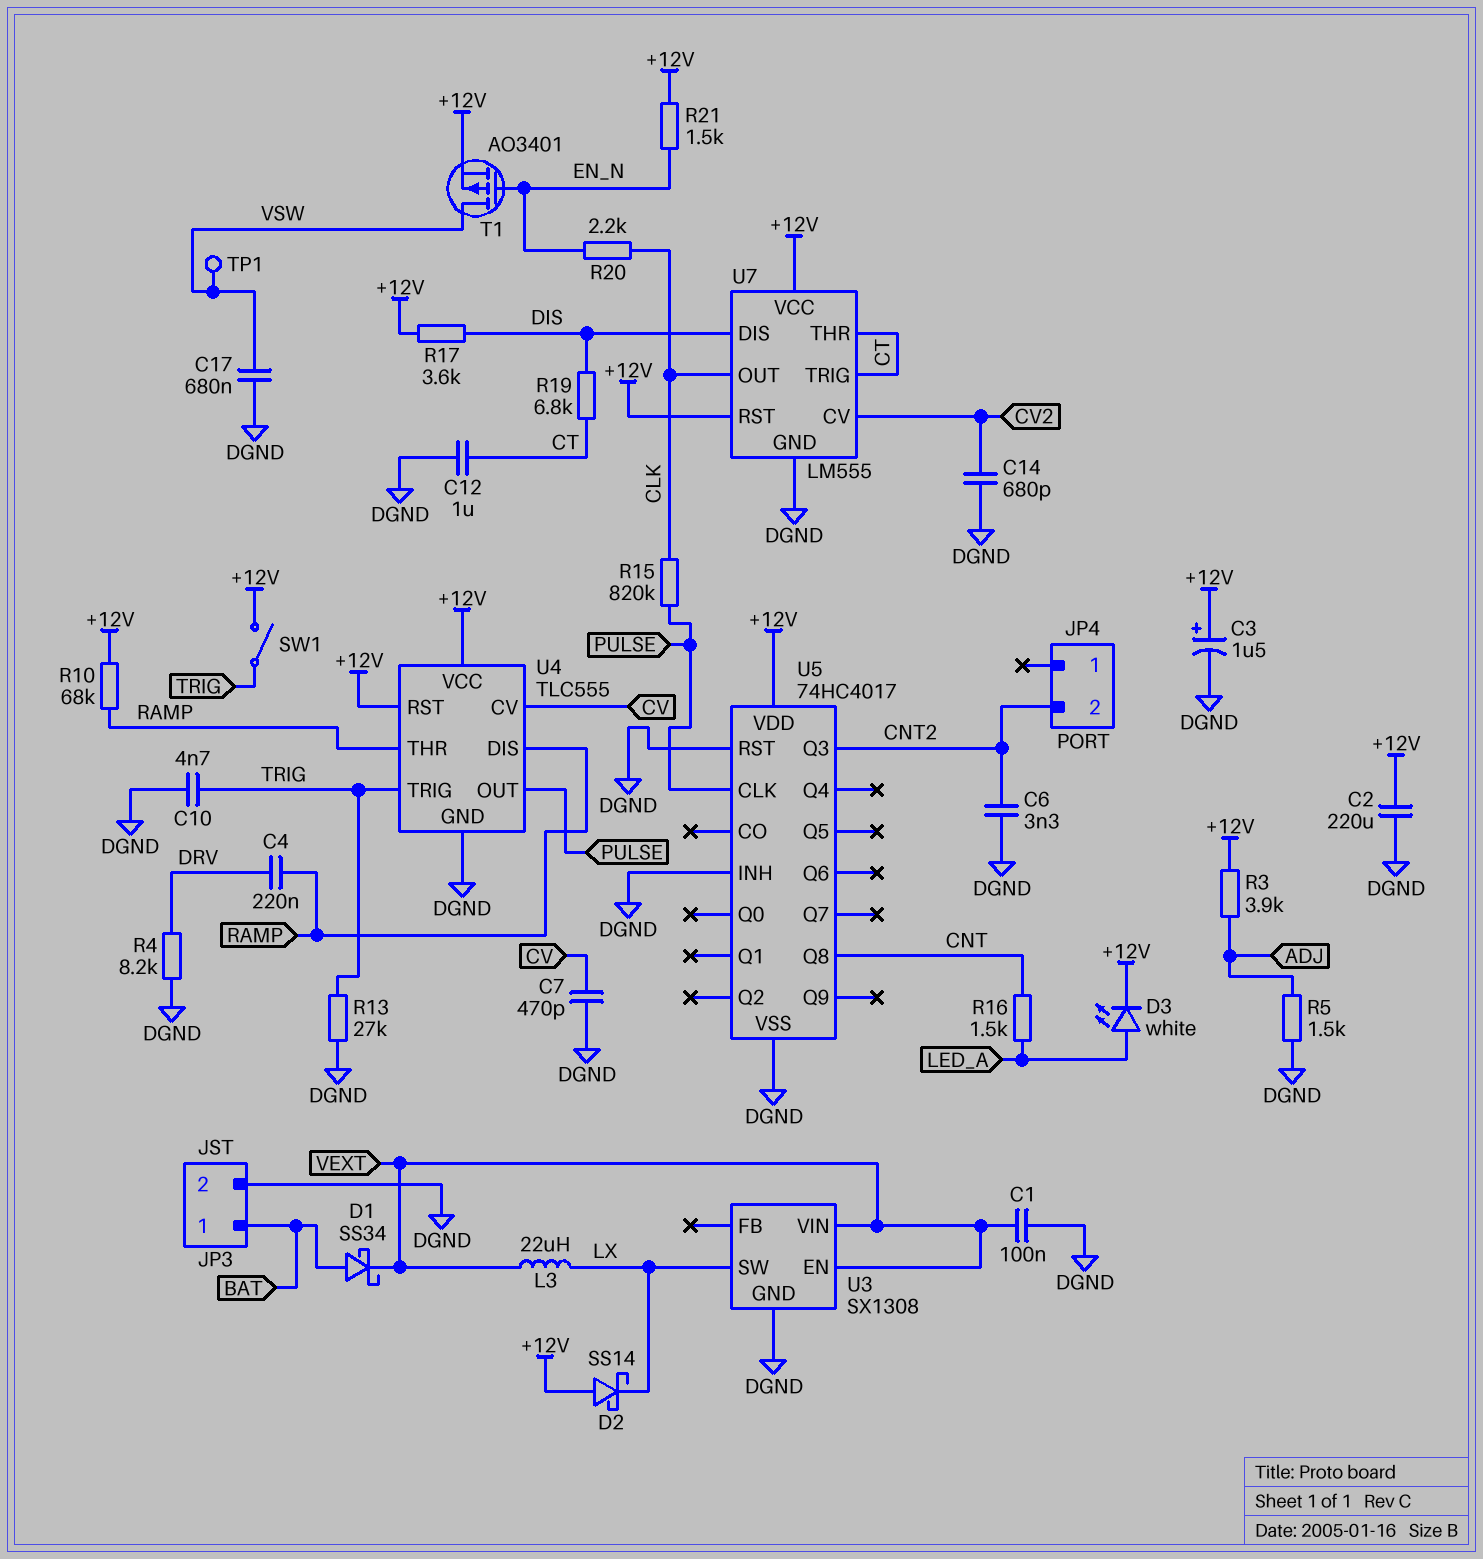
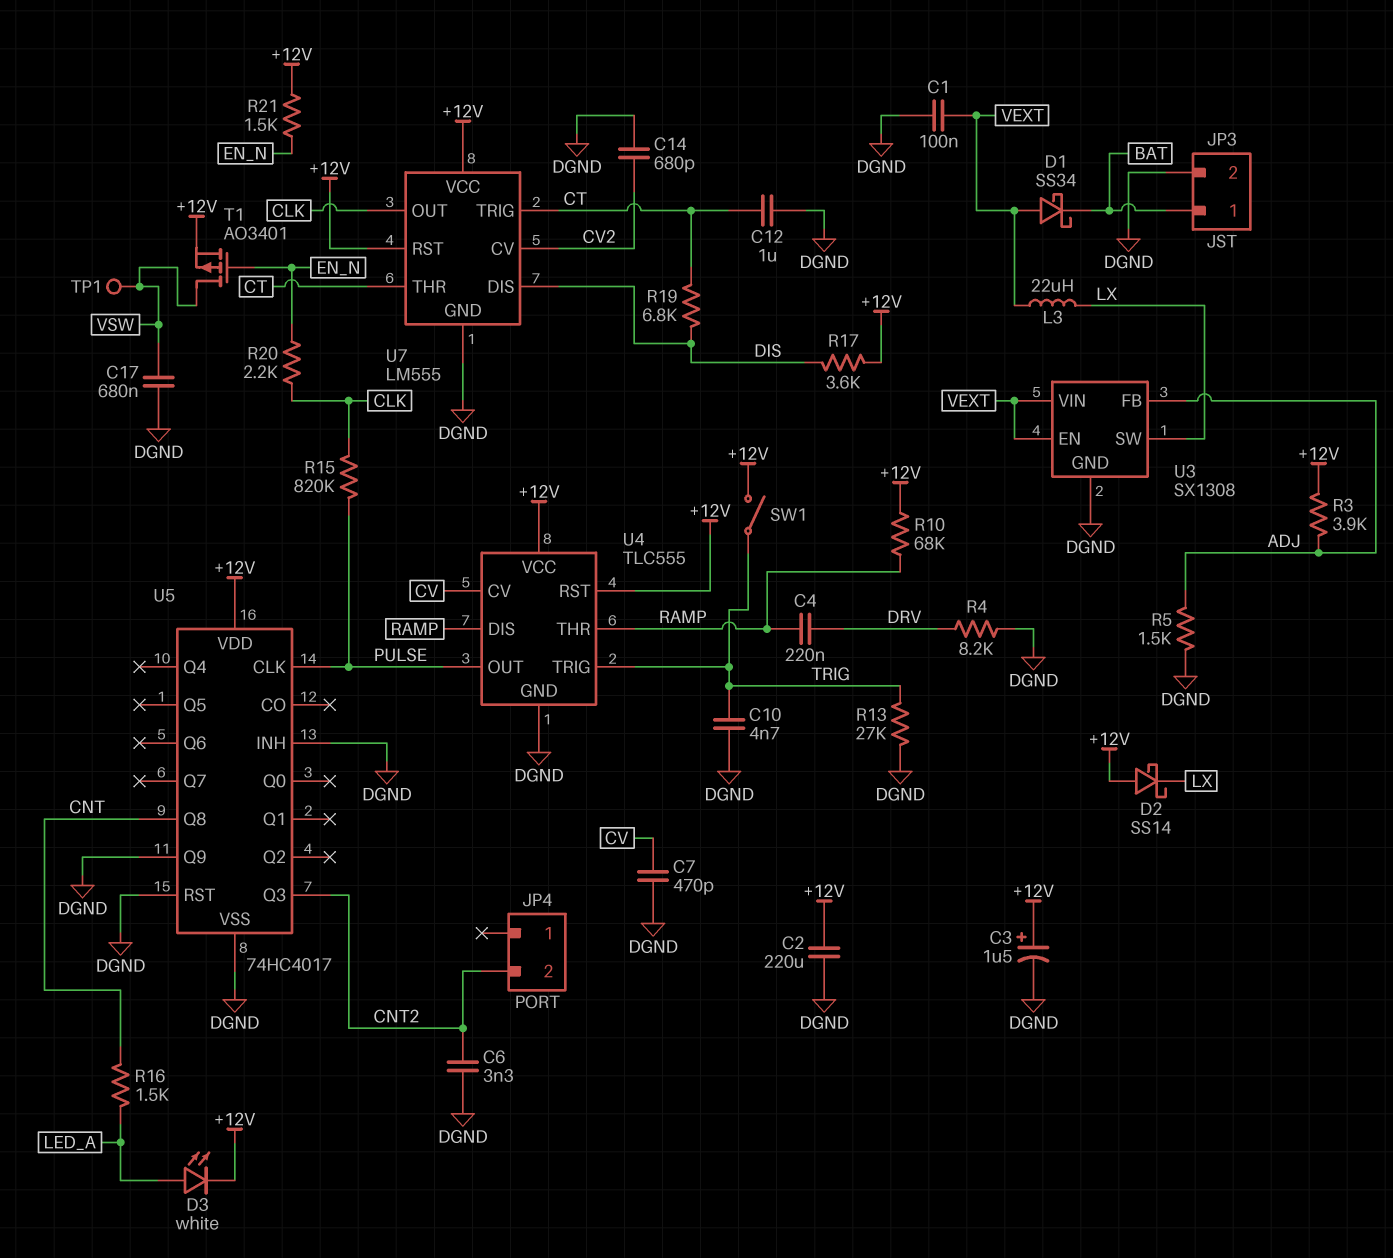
D1: schottky SS34 (A BAT, K VEXT) -> schottky SS34 (A VEXT, K BAT)
U3 pin FB: none -> ADJ
U5 pin Q9: none -> DGND

